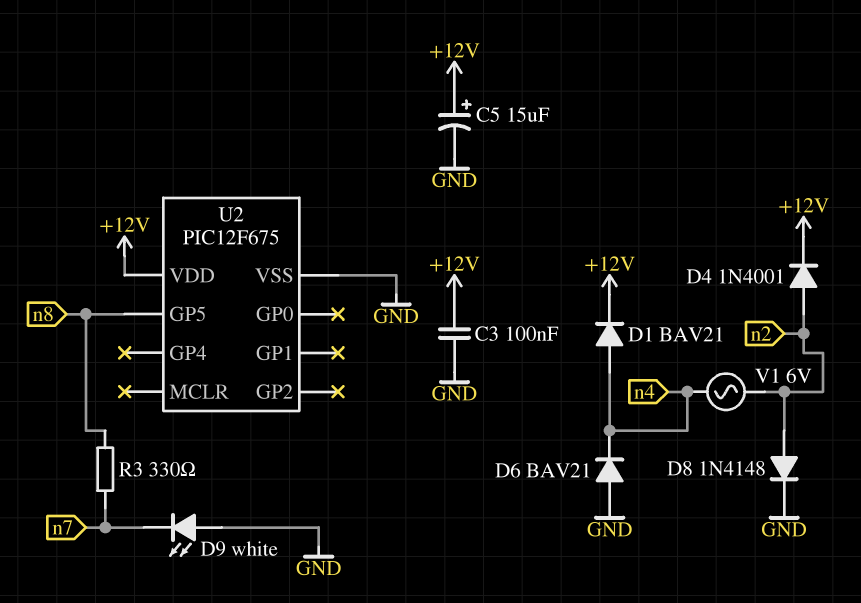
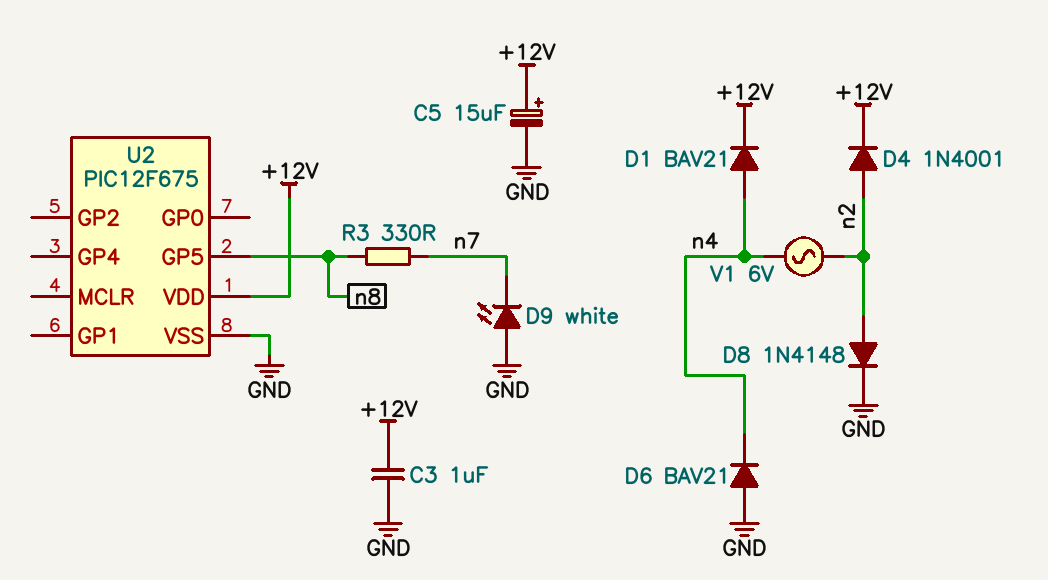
C3: 100nF (+12V, GND) -> 1uF (+12V, GND)

